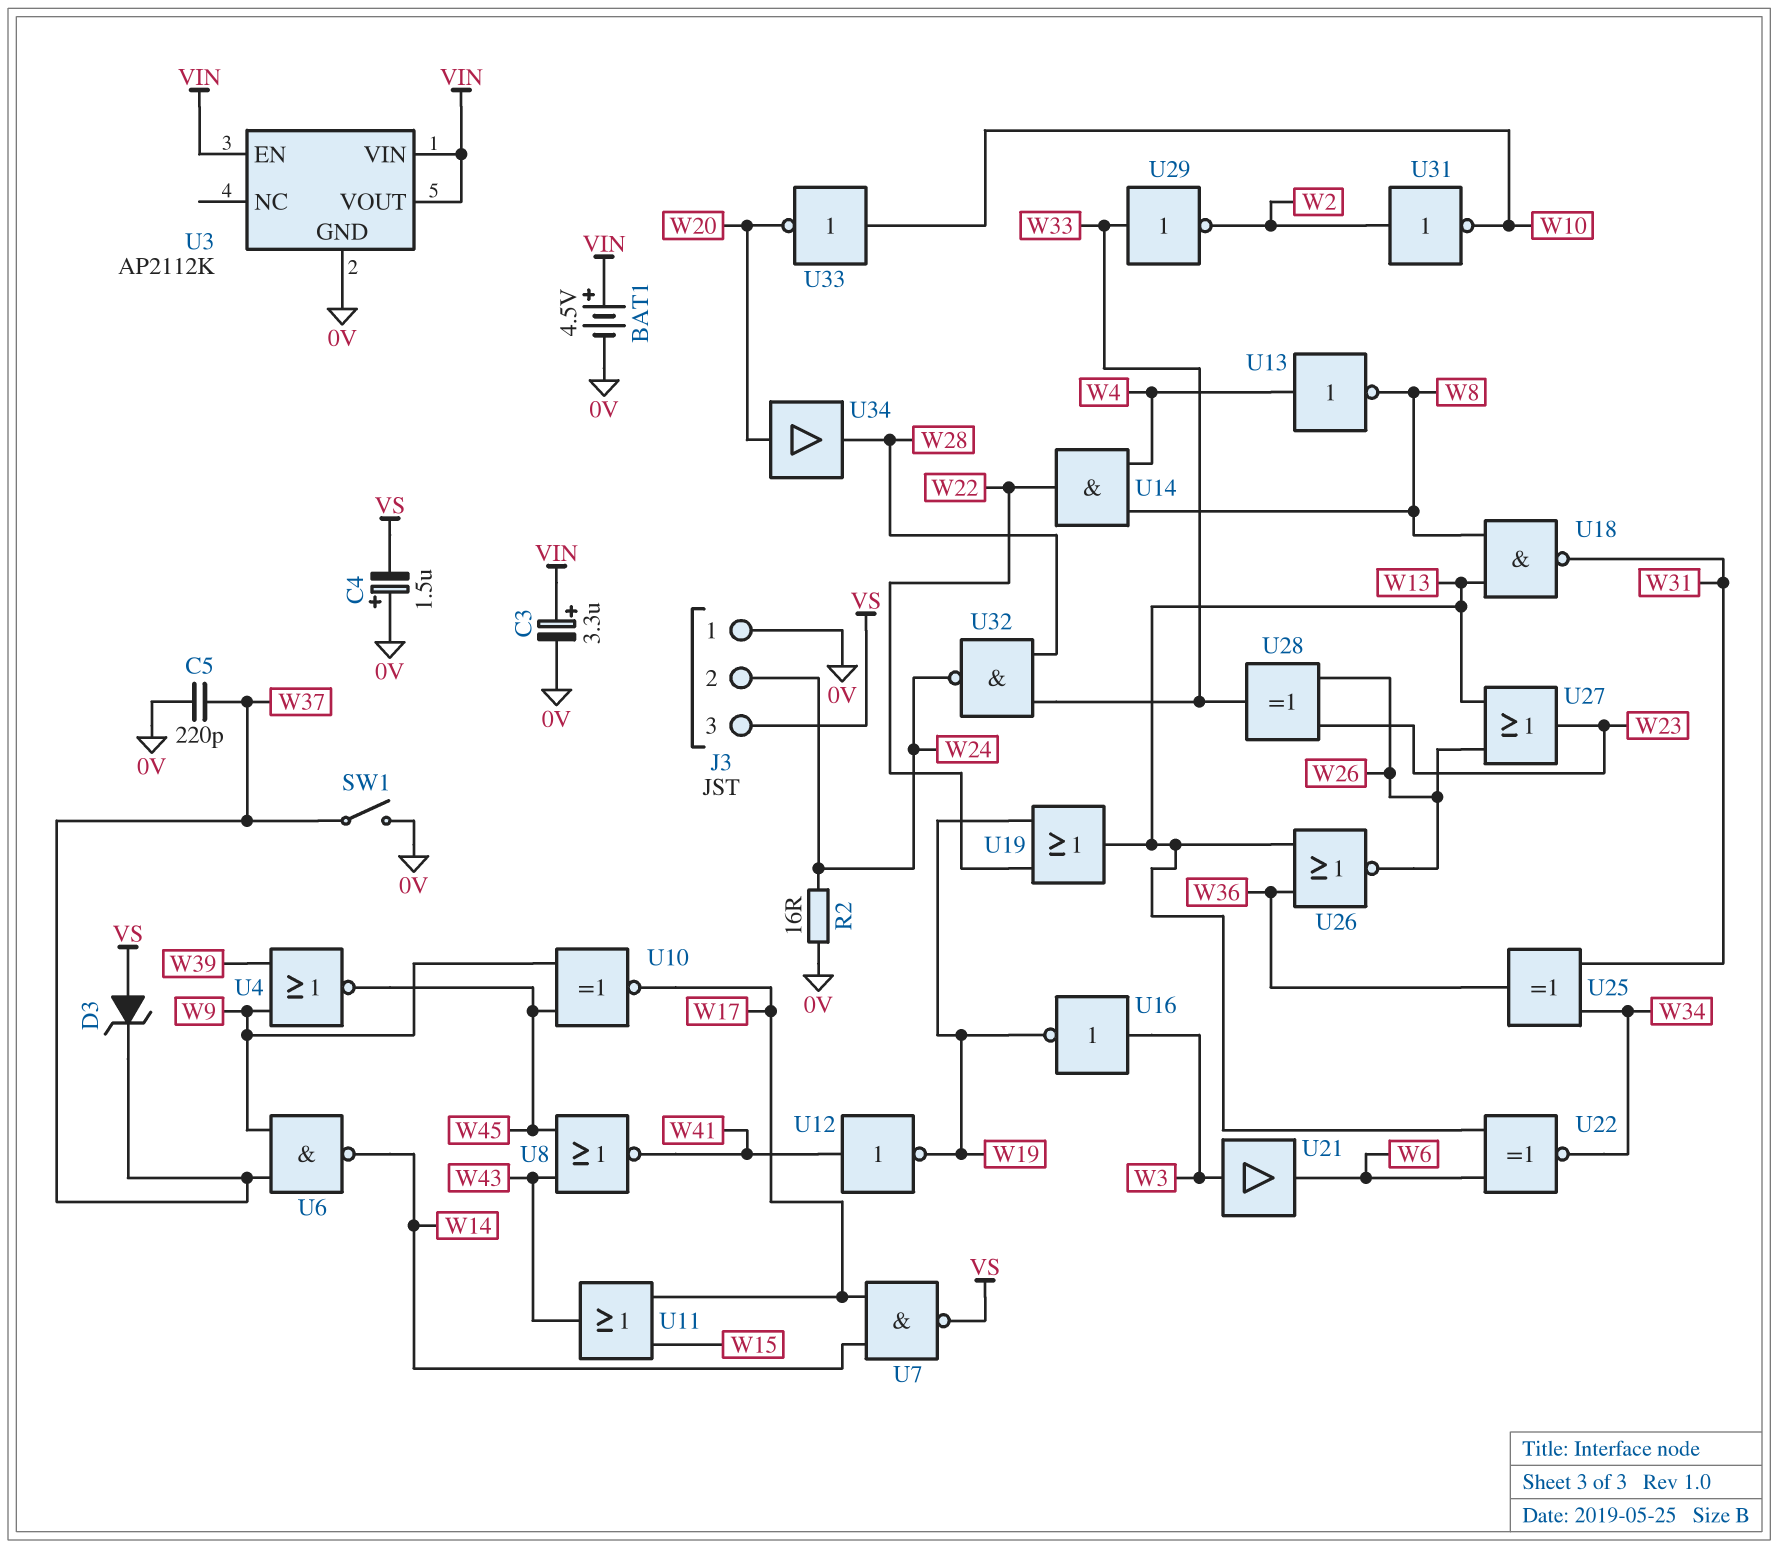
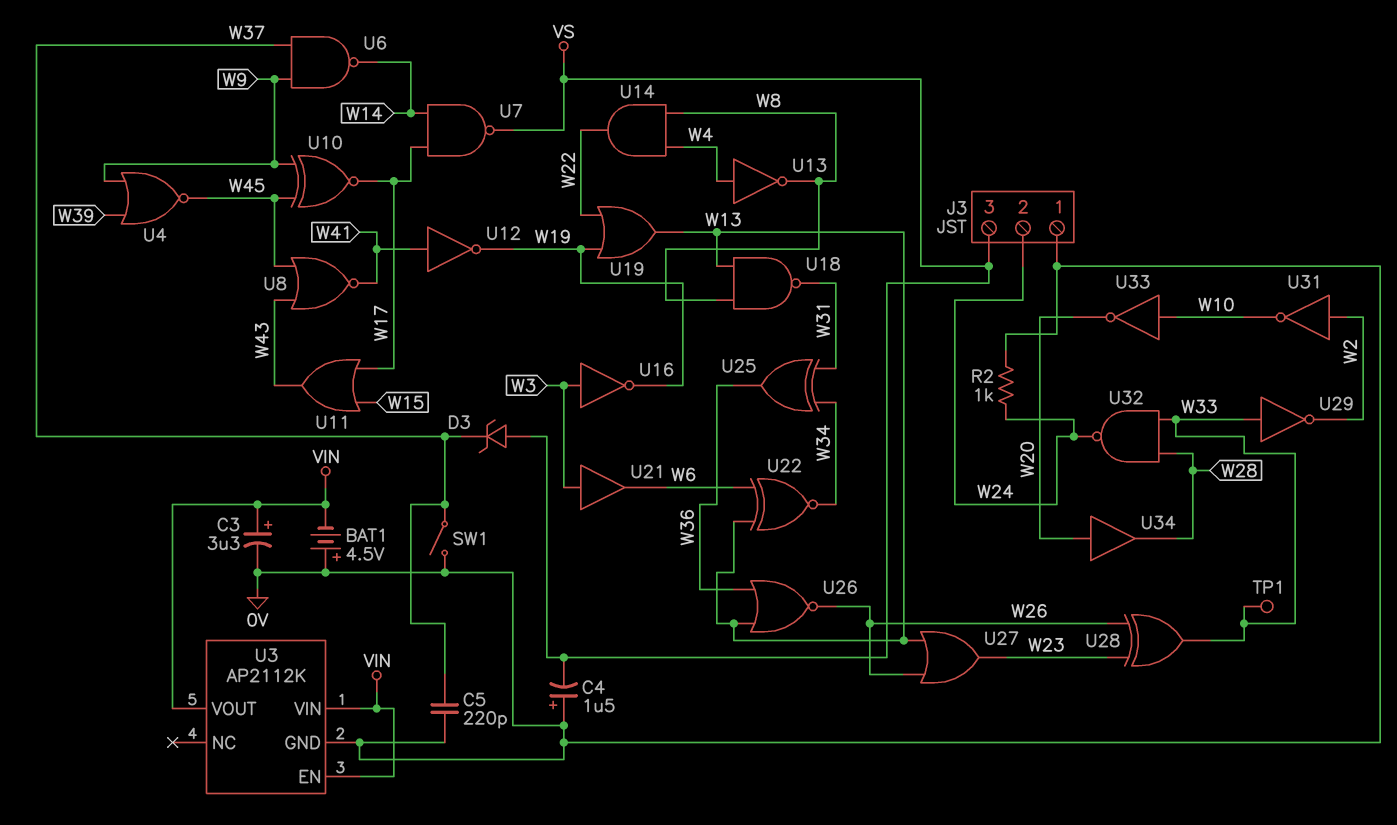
BAT1: 4.5V (plus VIN, minus 0V) -> 4.5V (plus 0V, minus VIN)
R2: 16 (0V, W24) -> 1k (0V, W24)
TP1: none -> test point (W33)

